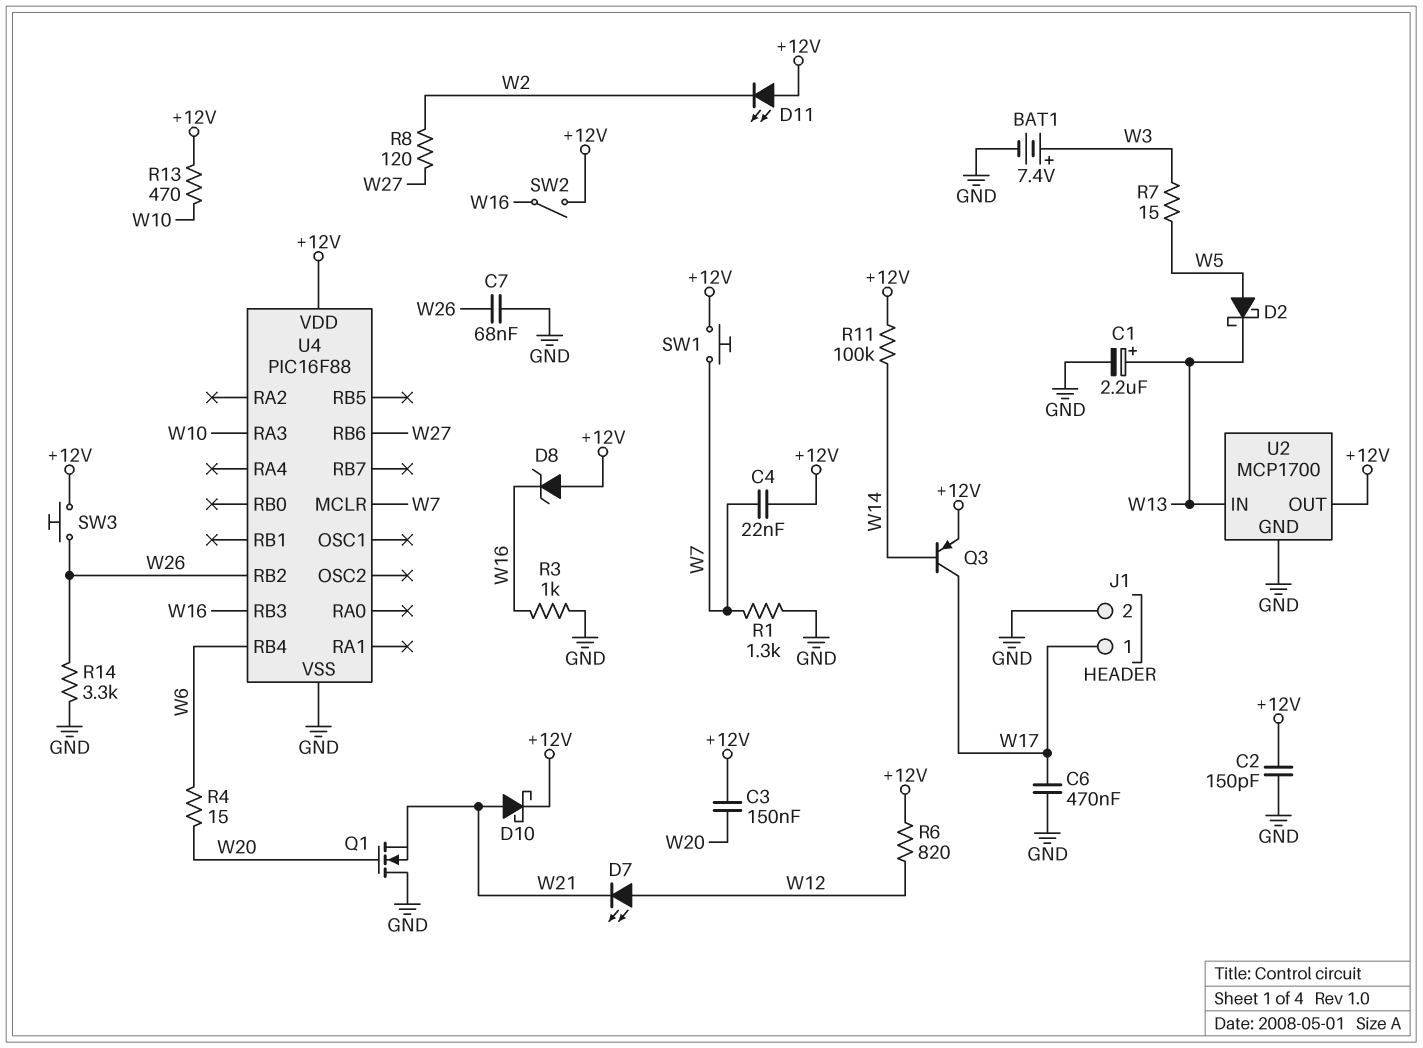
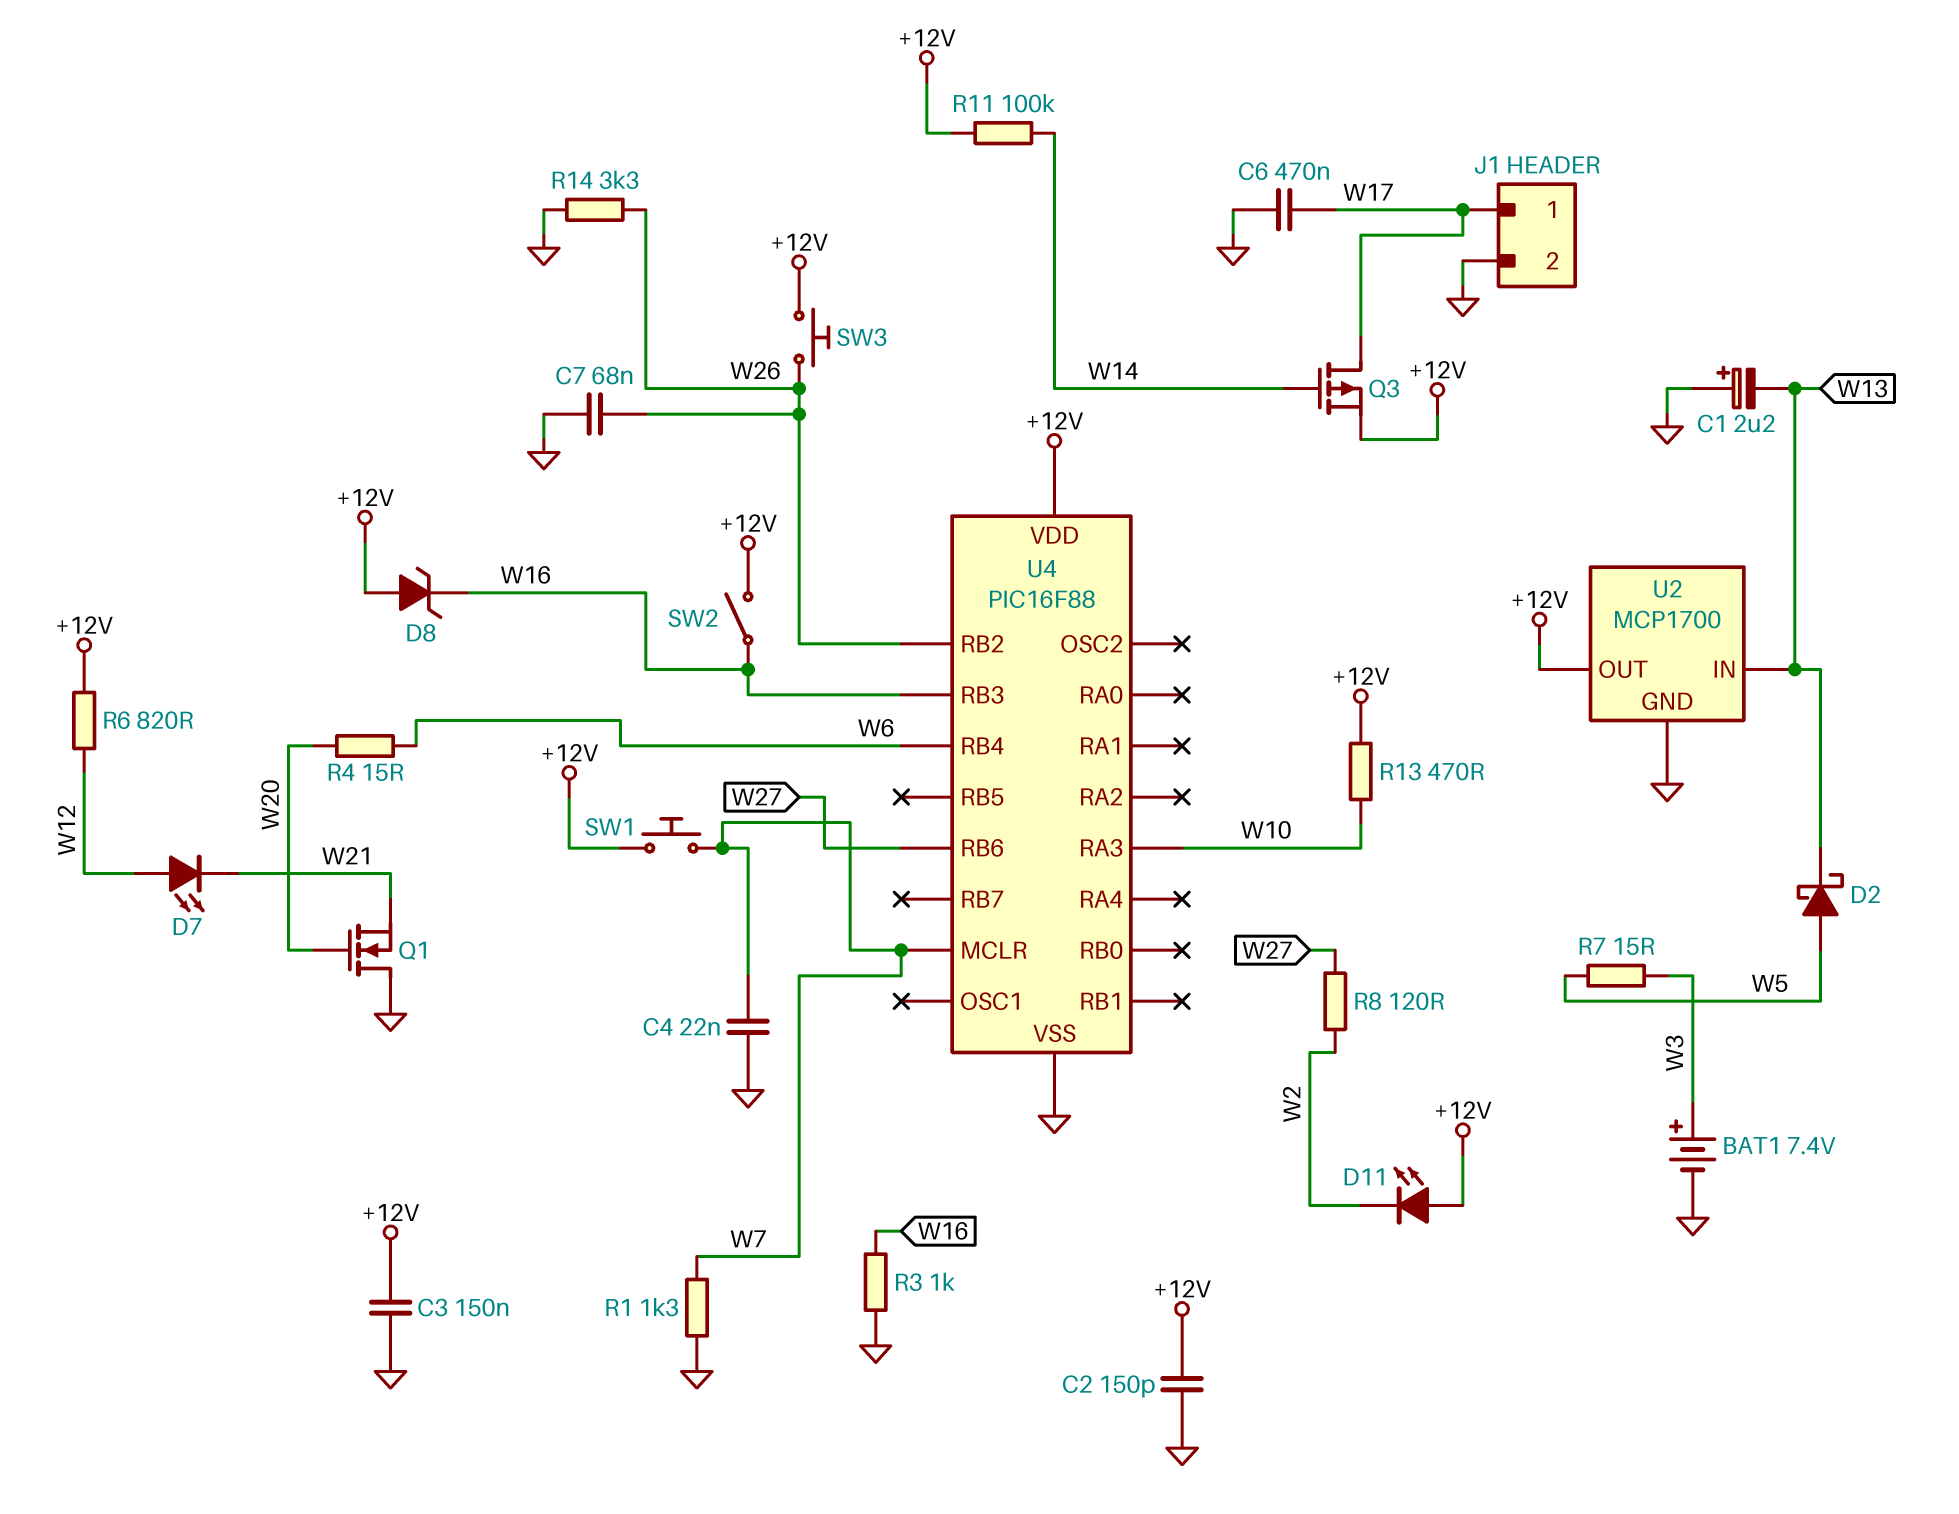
C1: 2.2uF (plus W13, minus GND) -> 2.2uF (plus GND, minus W13)
C3: 150nF (+12V, W20) -> 150nF (+12V, GND)
C4: 22nF (+12V, W7) -> 22nF (GND, W7)
D10: schottky (A W21, K +12V) -> none
Q3: PNP (B W14, C W17, E +12V) -> PMOS (G W14, D W17, S +12V)

